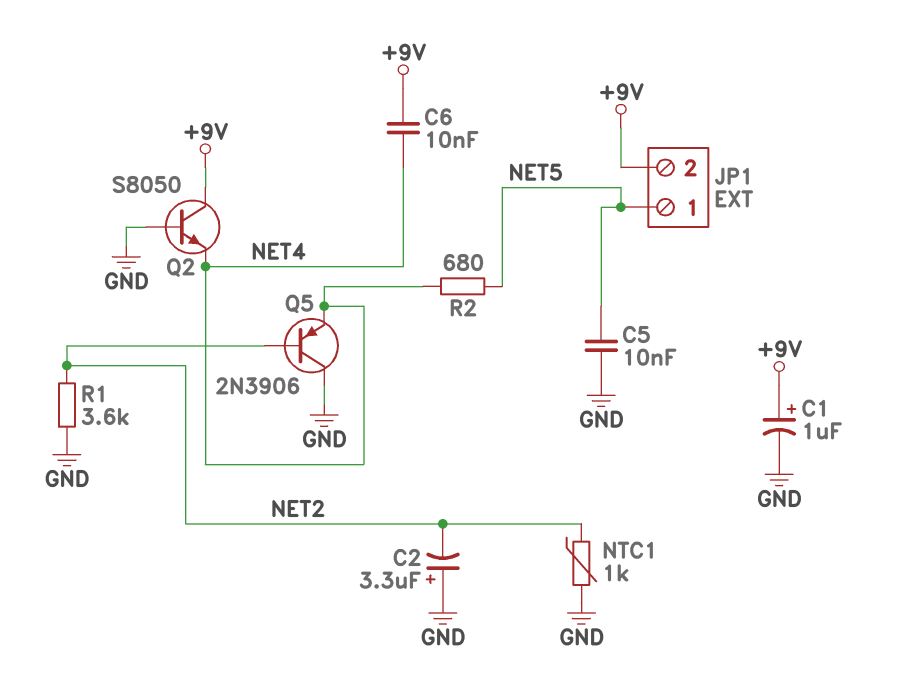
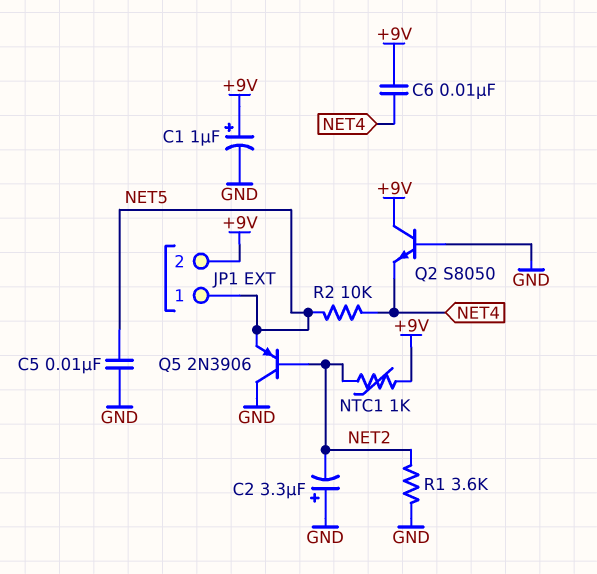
NTC1: 1k (GND, NET2) -> 1k (+9V, NET2)
Q5: PNP 2N3906 (B NET2, C GND, E NET4) -> PNP 2N3906 (B NET2, C GND, E NET5)
R2: 680 (NET4, NET5) -> 10k (NET4, NET5)

